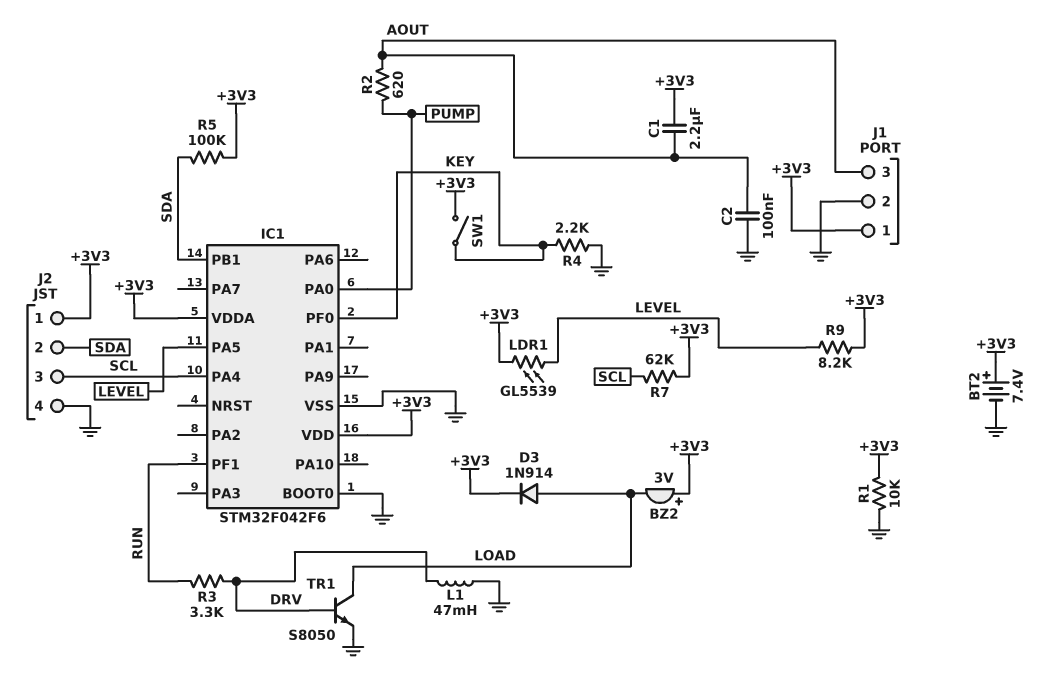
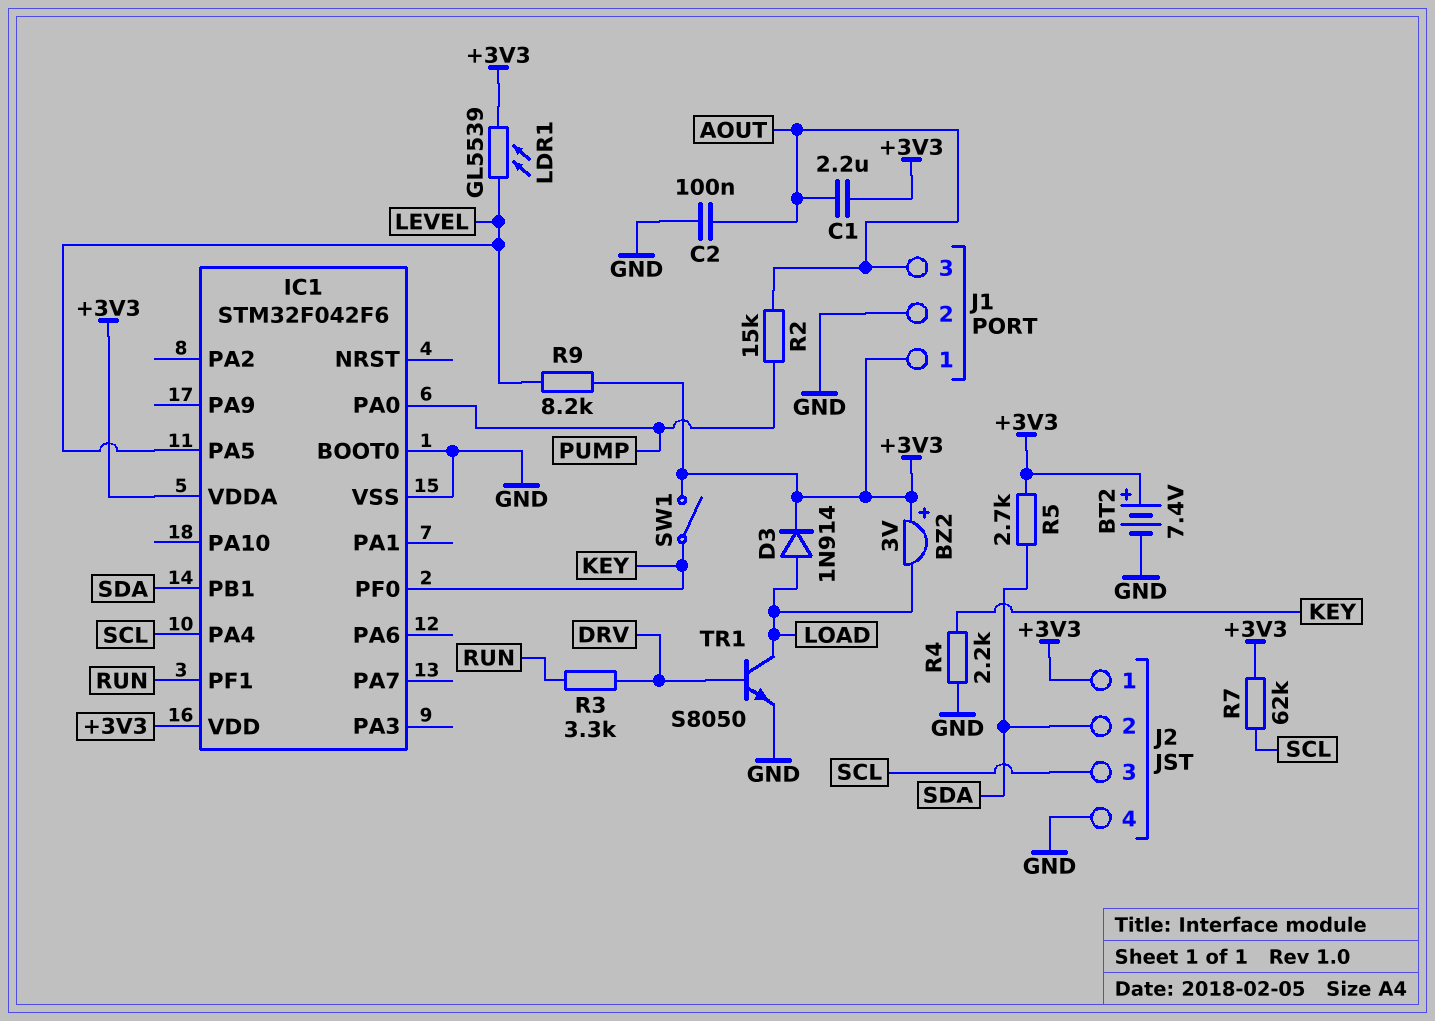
L1: 47mH (DRV, GND) -> none
R1: 10k (+3V3, GND) -> none
R2: 620 (AOUT, PUMP) -> 15k (AOUT, PUMP)
R5: 100k (+3V3, SDA) -> 2.7k (+3V3, SDA)

